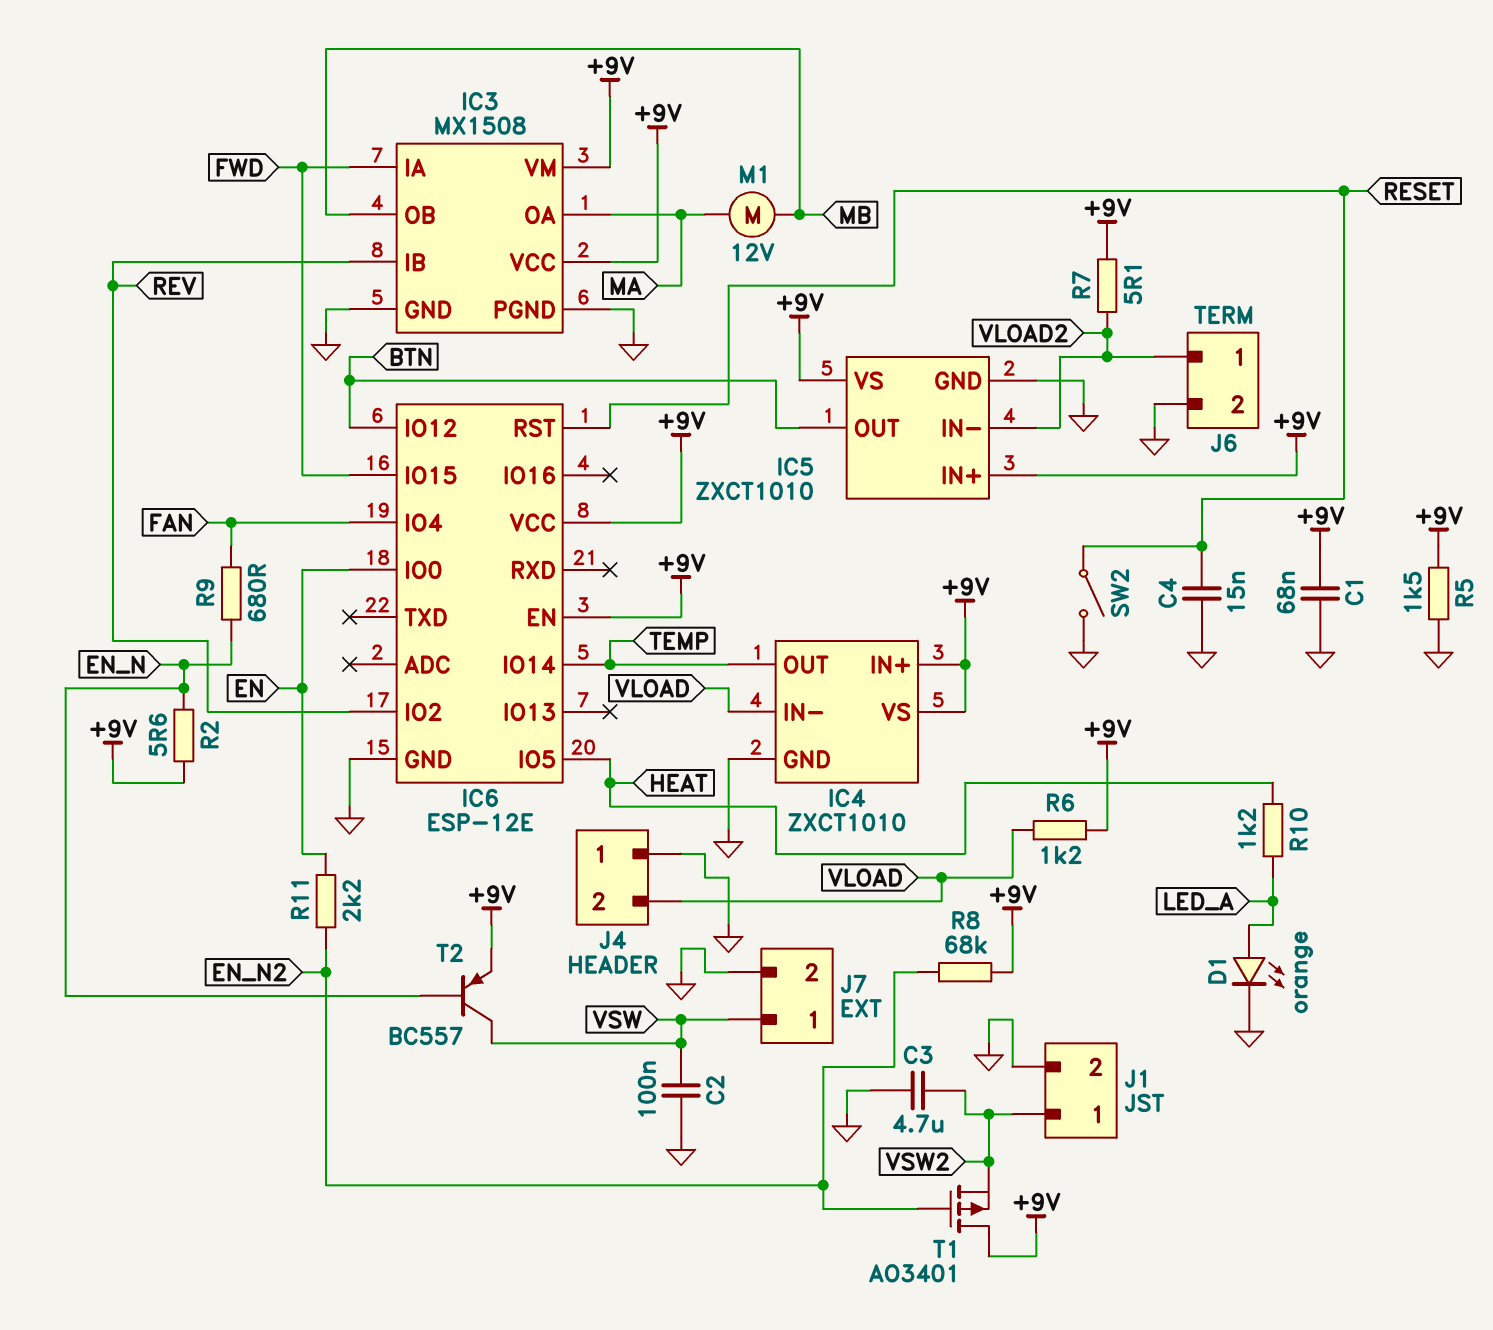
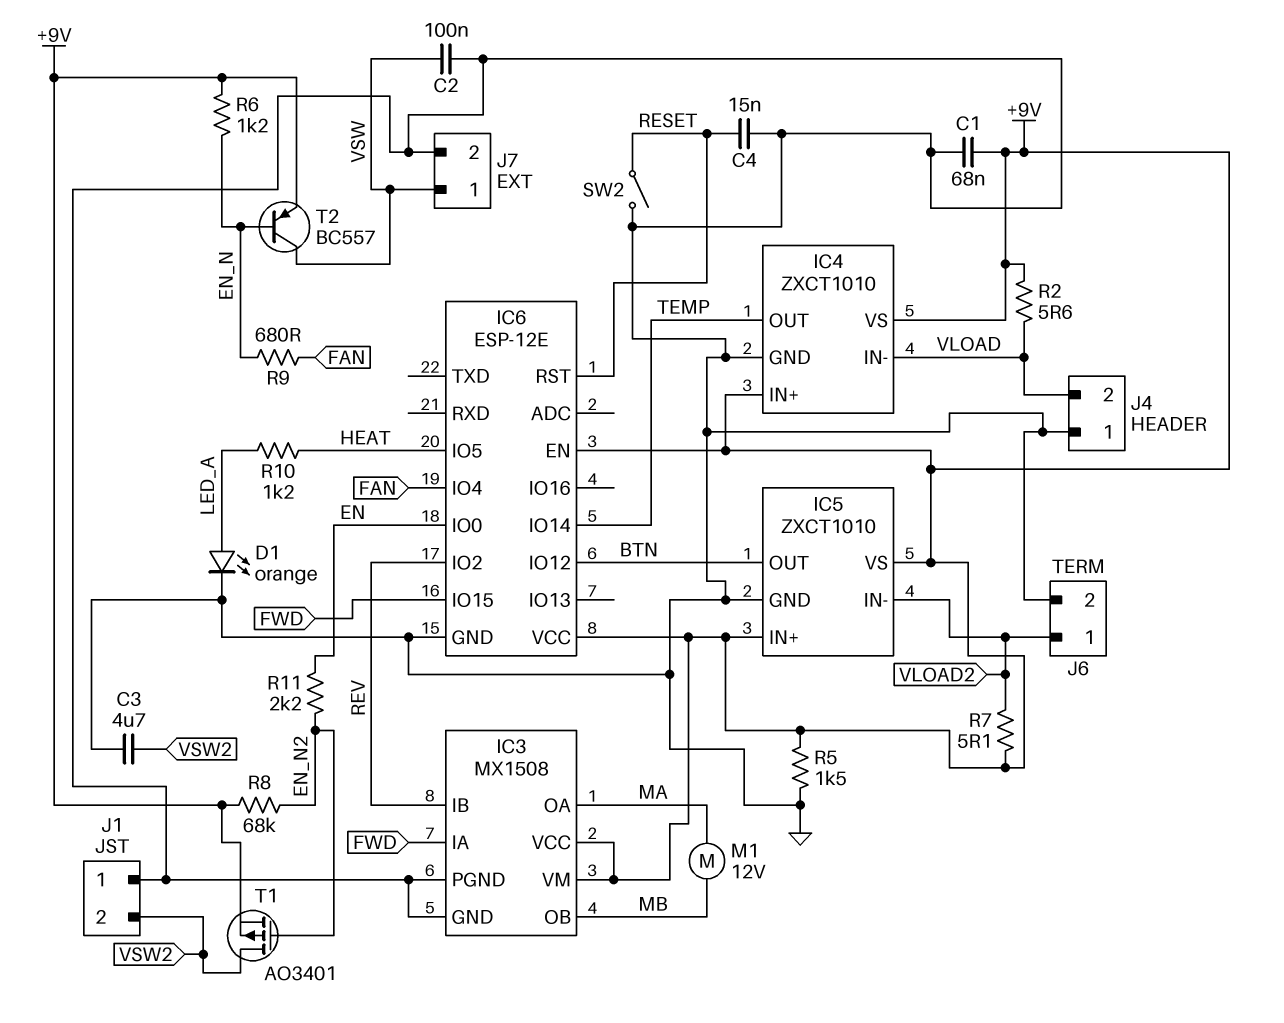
J1 pin 1: VSW2 -> GND
J1 pin 2: GND -> VSW2
R2: 5.6 (+9V, EN_N) -> 5.6 (+9V, VLOAD)
R6: 1.2k (+9V, VLOAD) -> 1.2k (+9V, EN_N)
T1: PMOS AO3401 (G EN_N2, D +9V, S VSW2) -> PMOS AO3401 (G EN_N2, D VSW2, S +9V)

